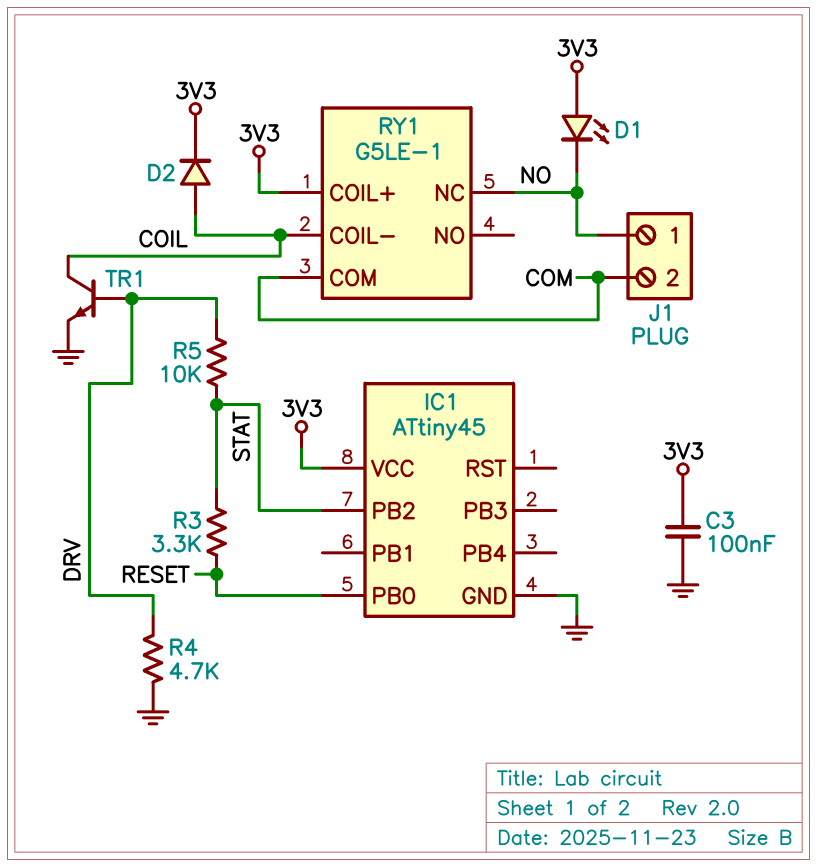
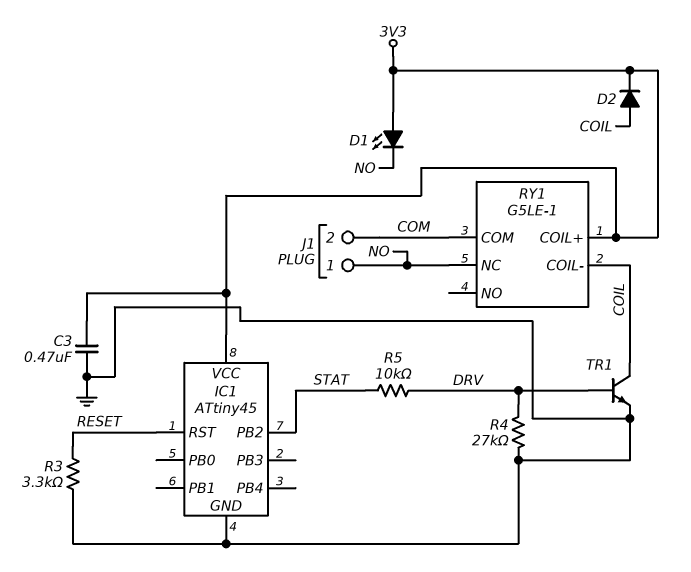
C3: 100nF (3V3, GND) -> 470nF (3V3, GND)
IC1 pin PB0: RESET -> none
IC1 pin RST: none -> RESET
R3: 3.3k (RESET, STAT) -> 3.3k (GND, RESET)
R4: 4.7k (DRV, GND) -> 27k (DRV, GND)

